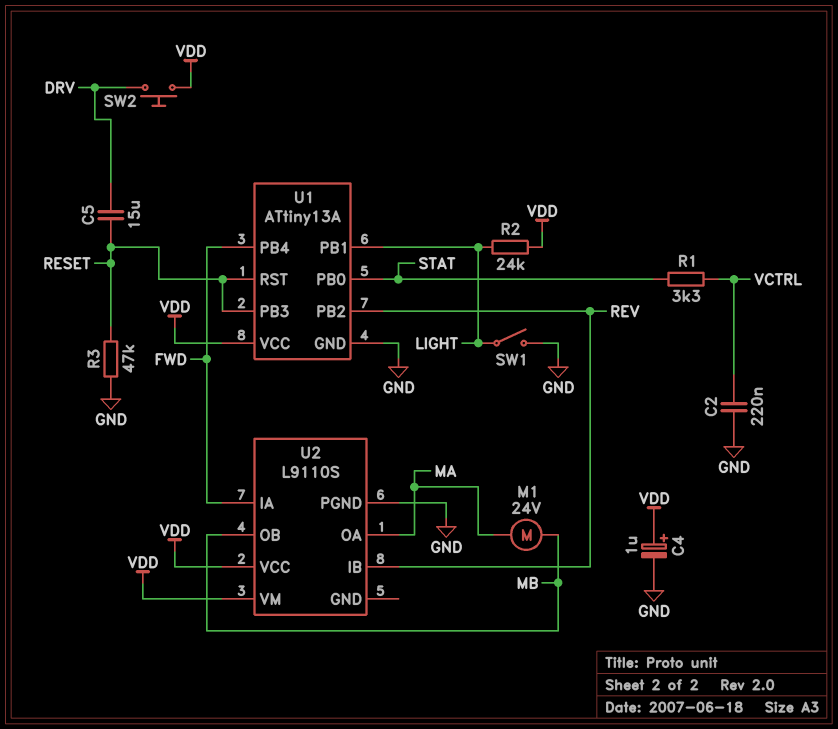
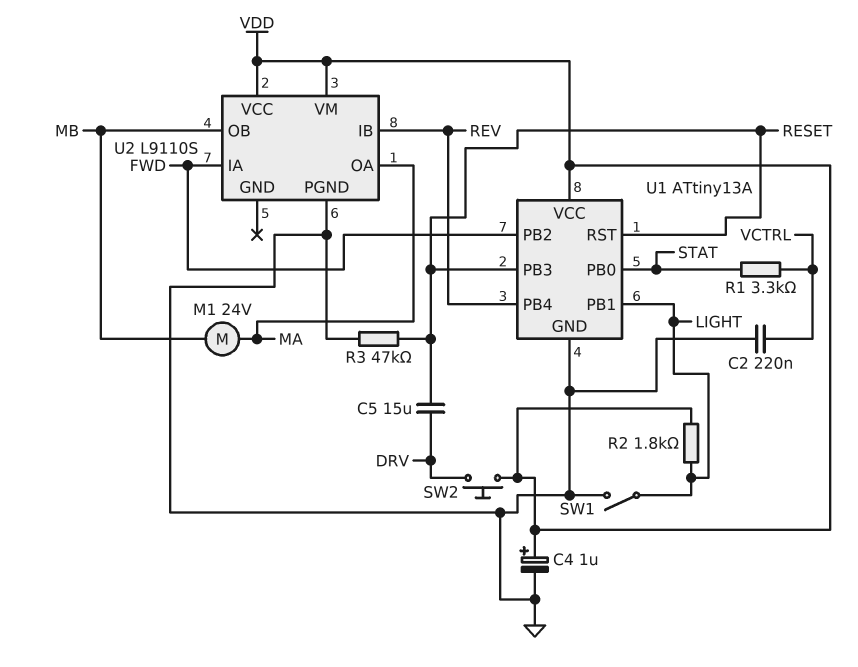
R2: 24k (LIGHT, VDD) -> 1.8k (LIGHT, VDD)
U1 pin PB2: REV -> FWD
U1 pin PB4: FWD -> REV

